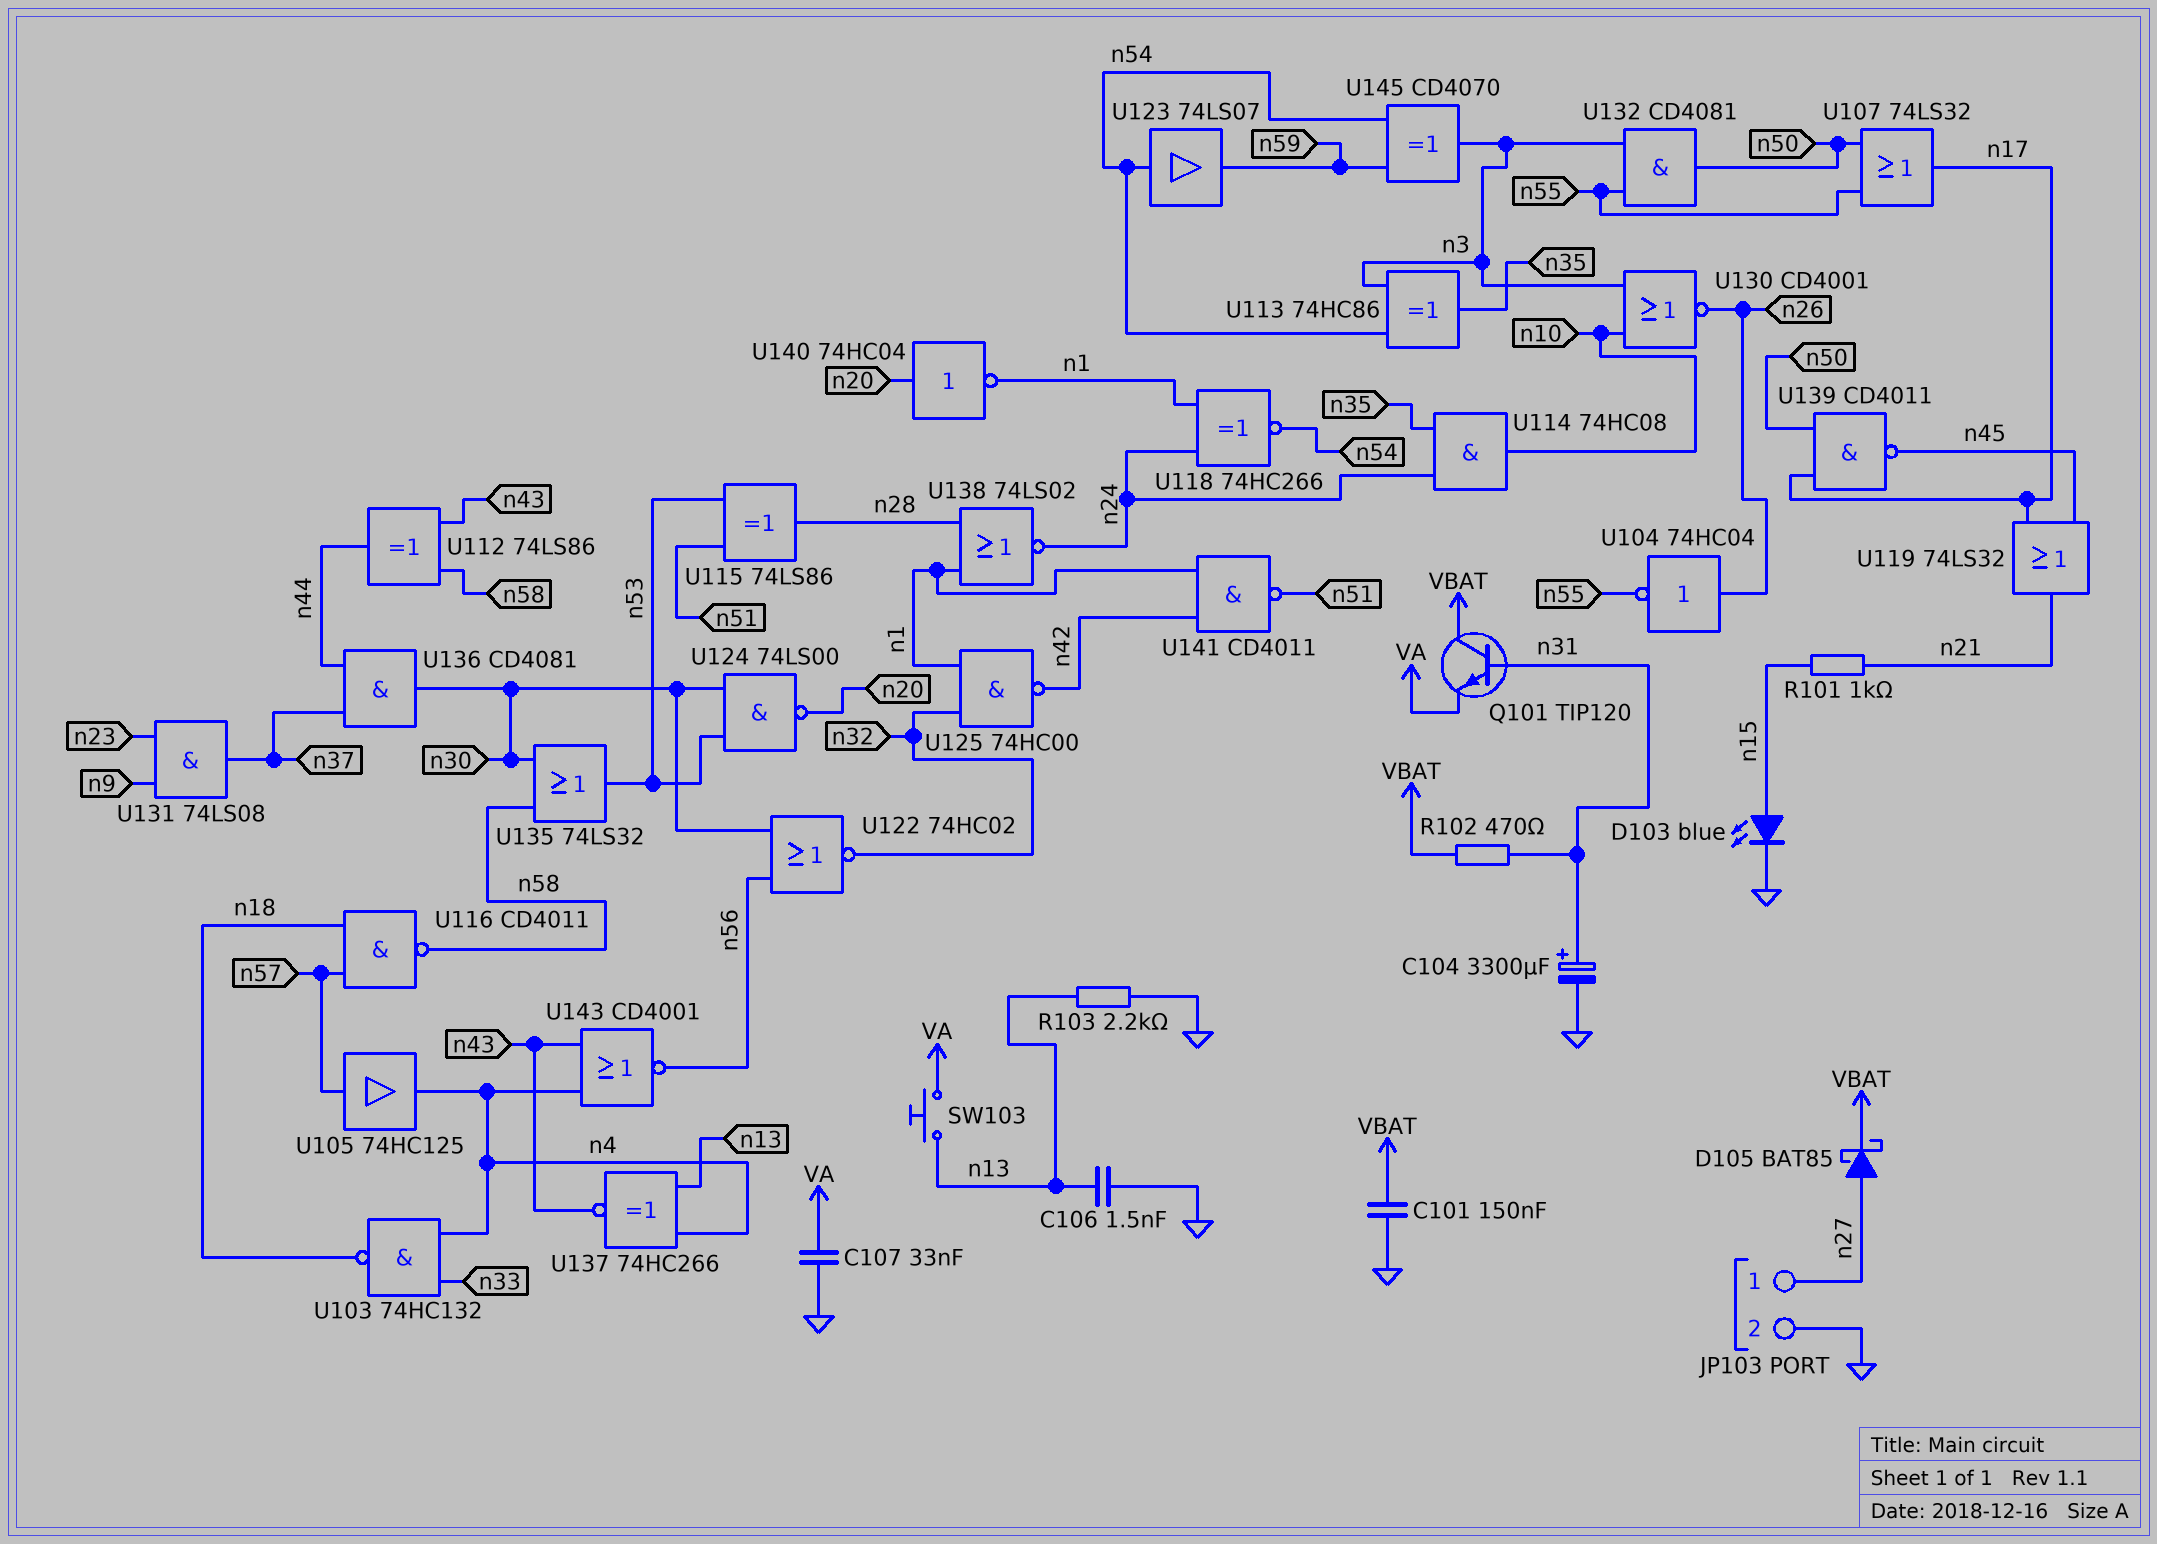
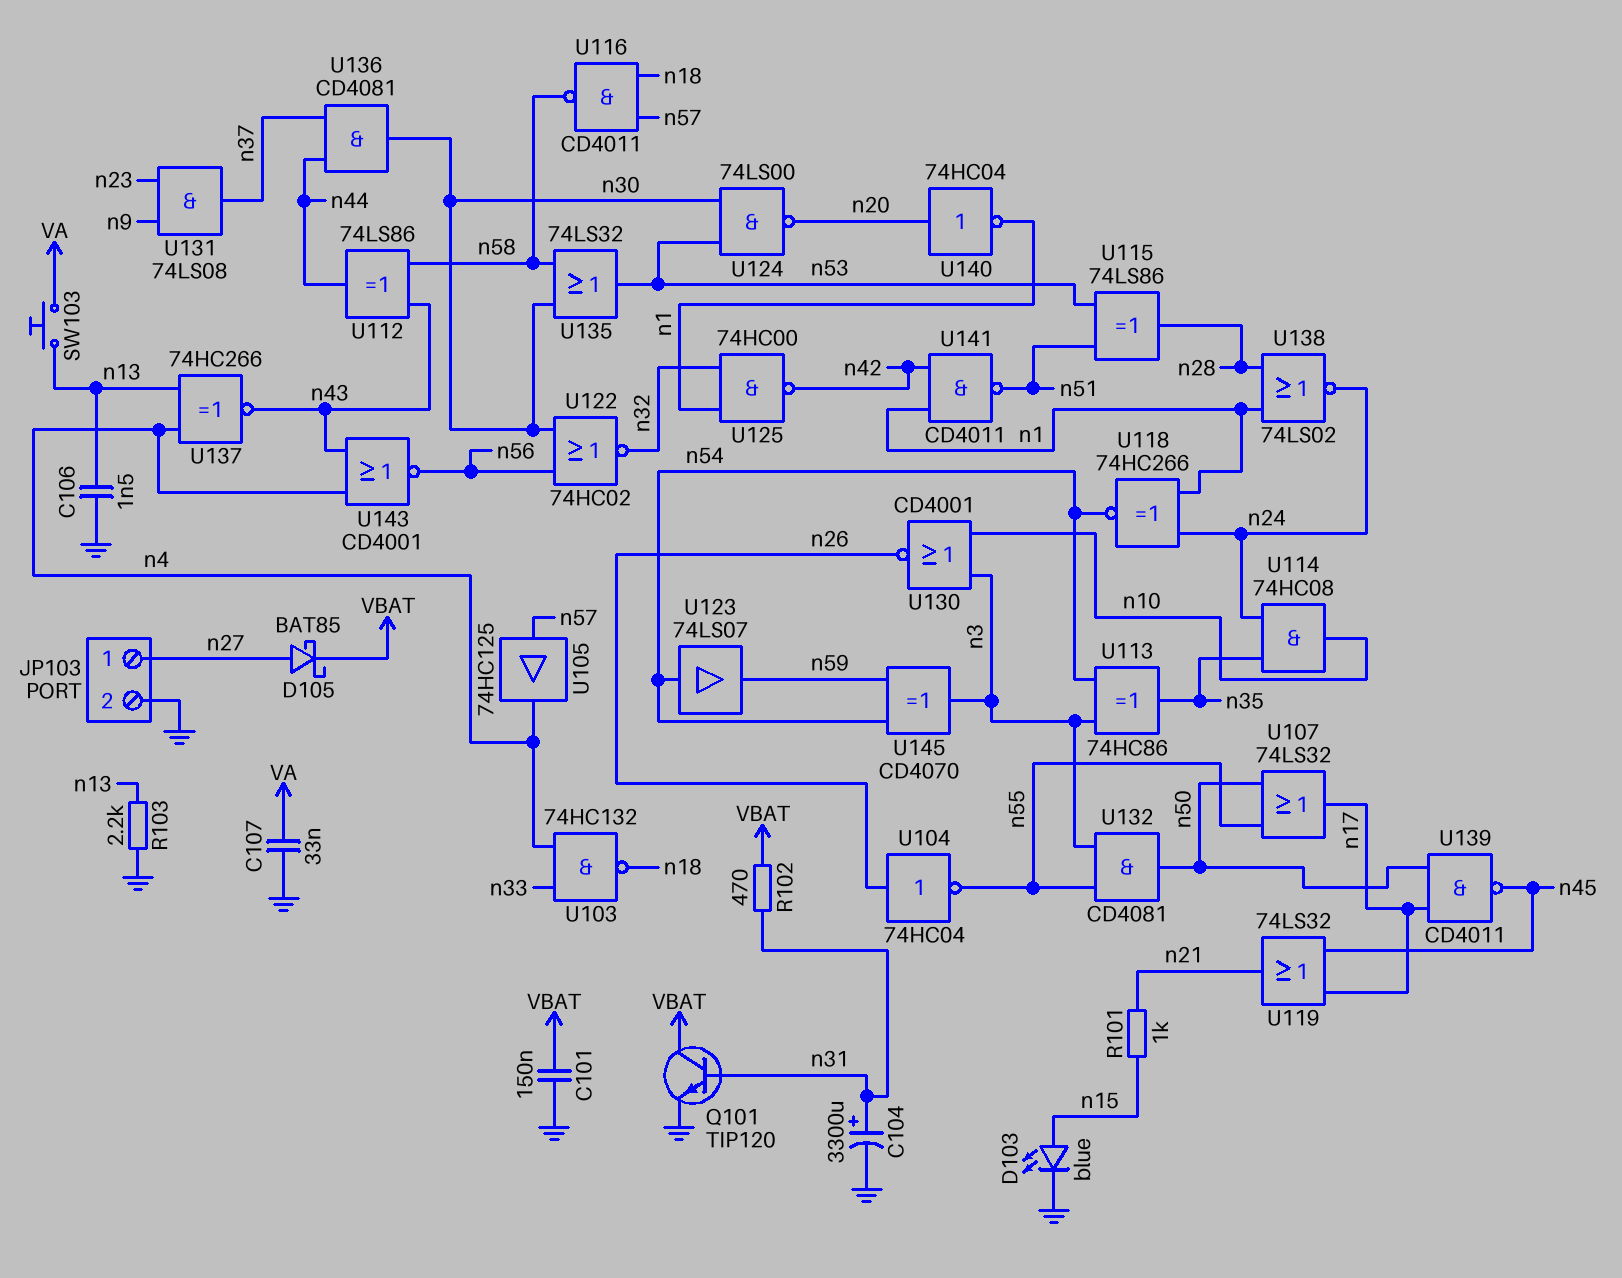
Q101: NPN TIP120 (B n31, C VBAT, E VA) -> NPN TIP120 (B n31, C VBAT, E GND)

